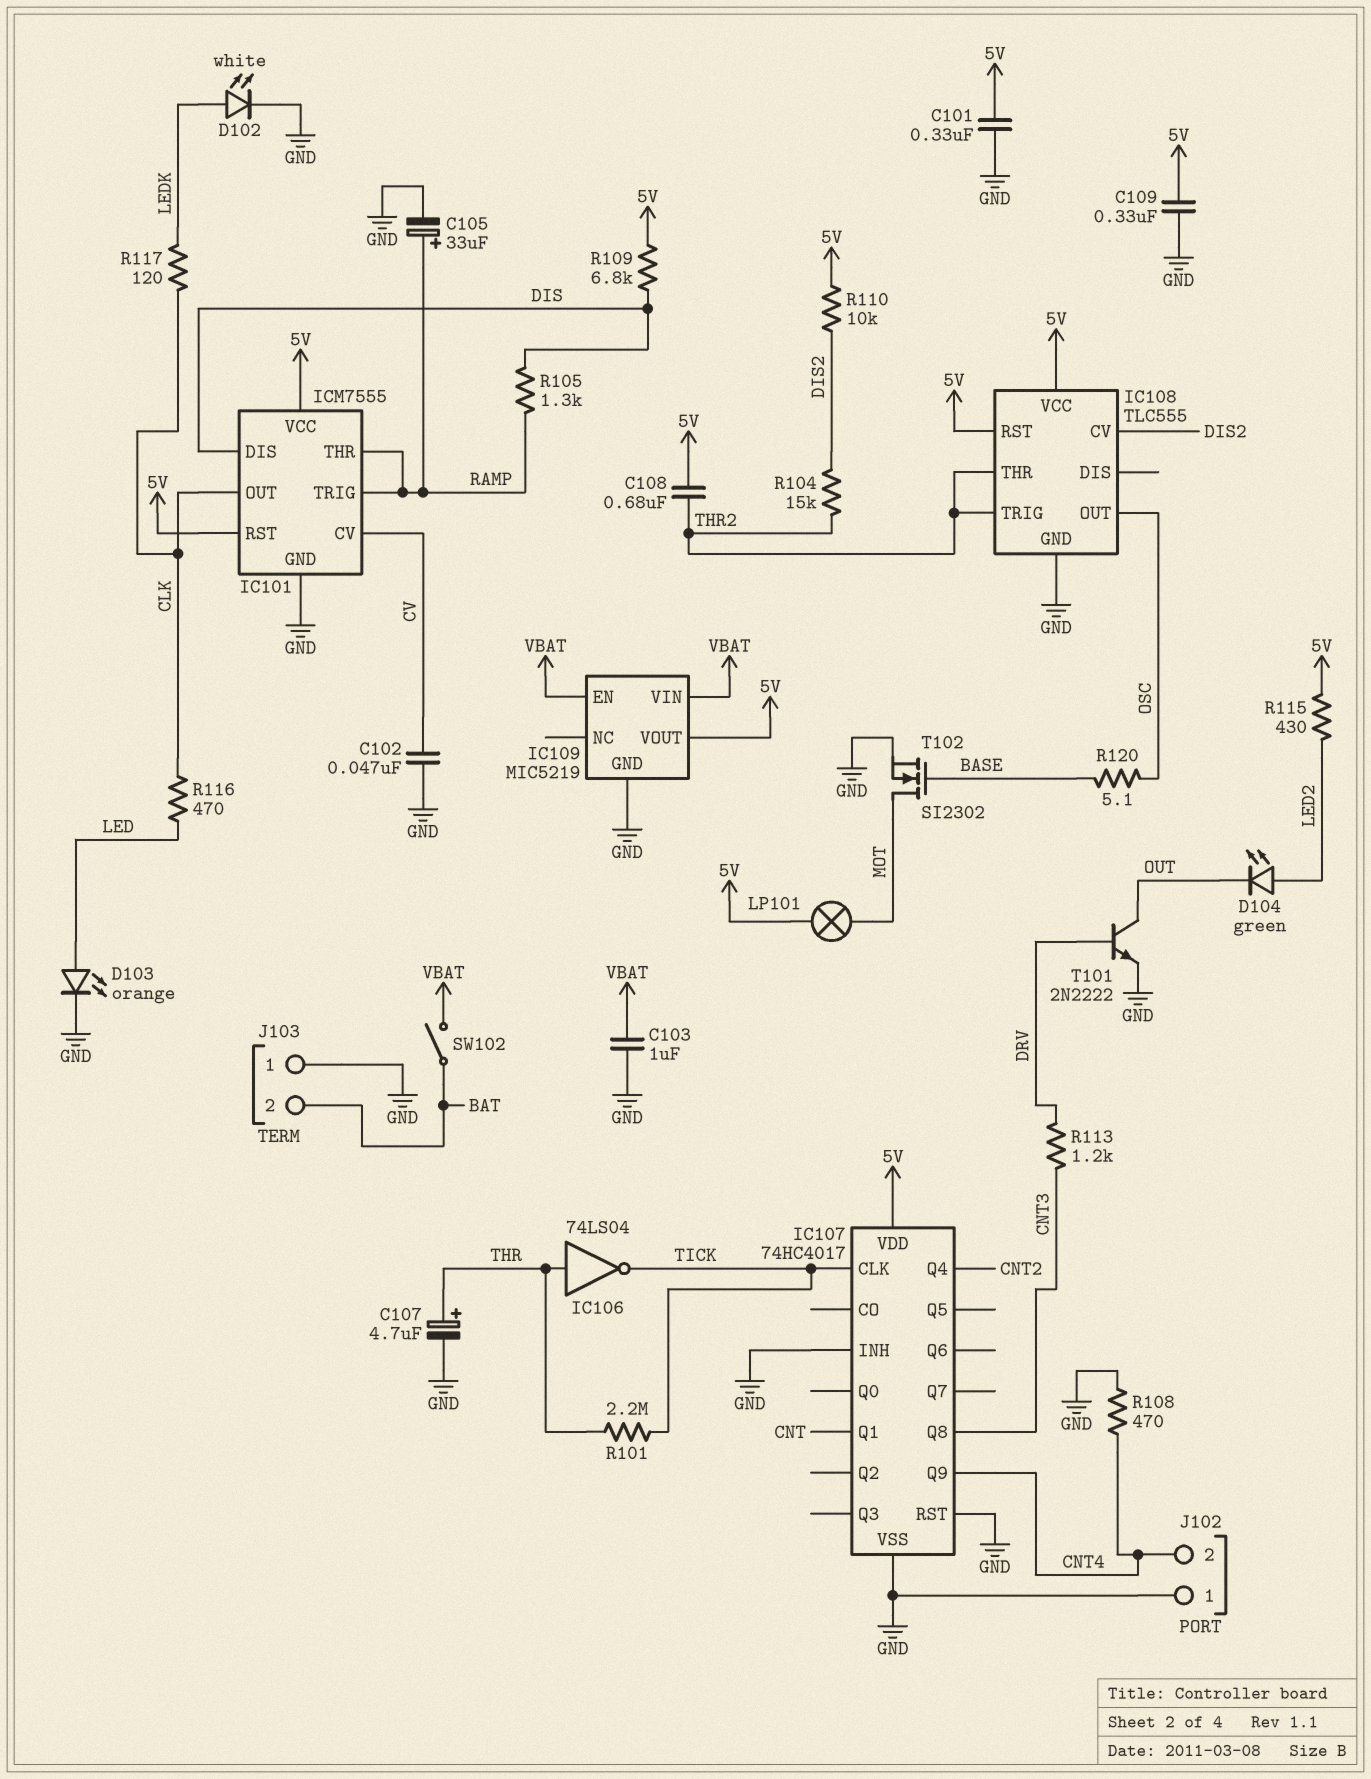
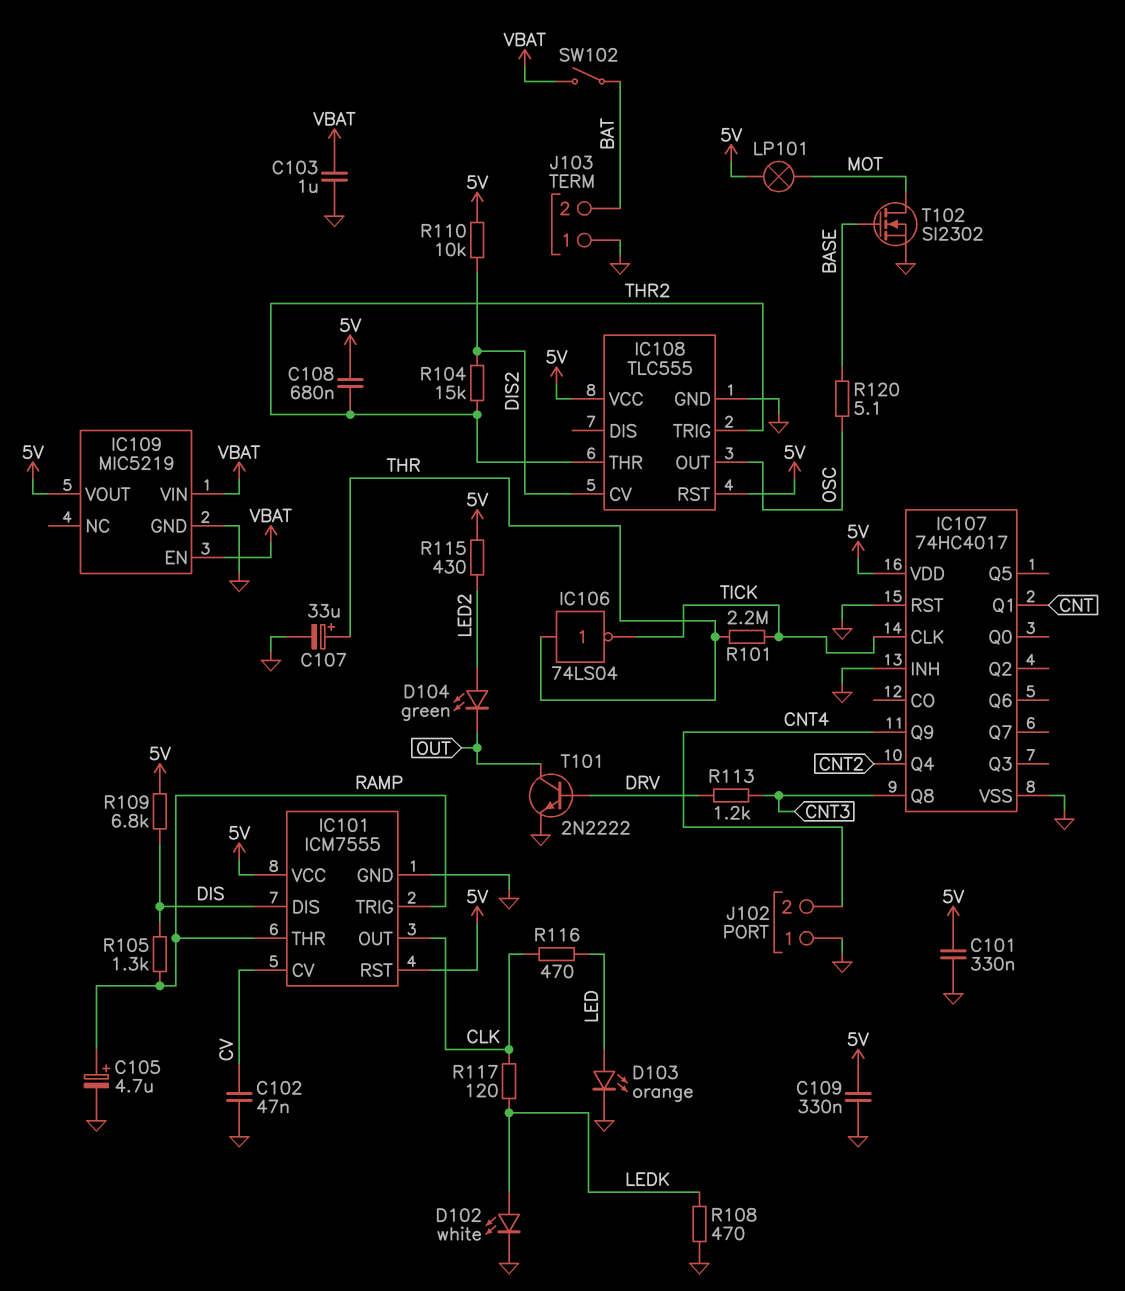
C105: 33uF (plus RAMP, minus GND) -> 4.7uF (plus RAMP, minus GND)
C107: 4.7uF (plus THR, minus GND) -> 33uF (plus THR, minus GND)
R108: 470 (CNT4, GND) -> 470 (GND, LEDK)

